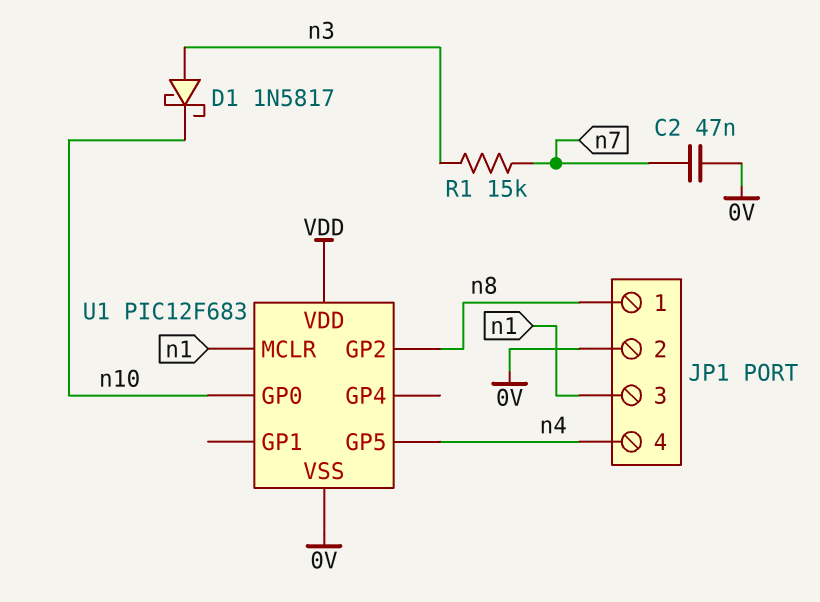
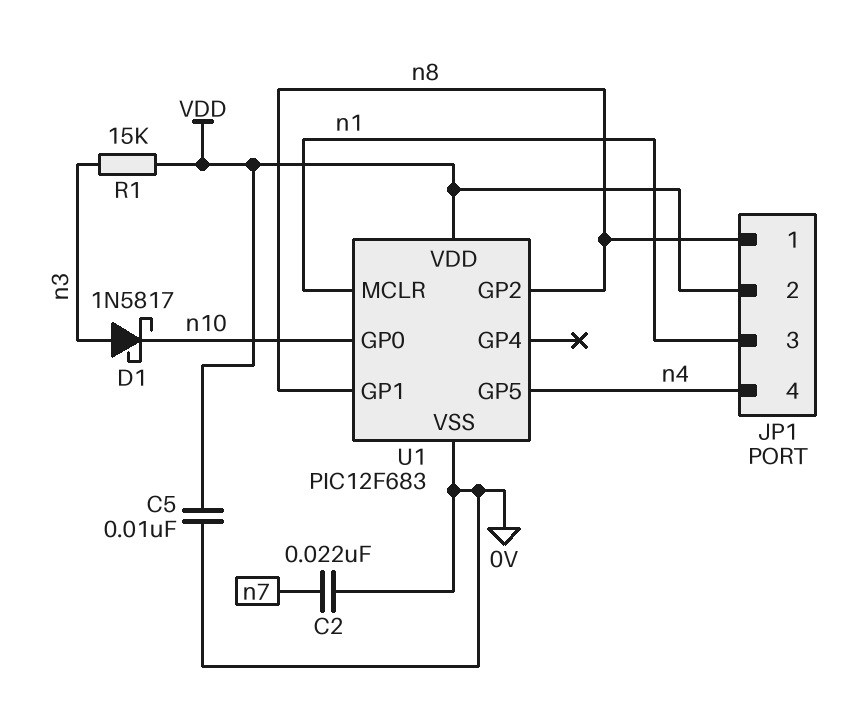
C2: 47nF (0V, n7) -> 22nF (0V, n7)
C5: none -> 10nF (0V, VDD)
JP1 pin 2: 0V -> VDD
R1: 15k (n3, n7) -> 15k (VDD, n3)
U1 pin GP1: none -> n8

